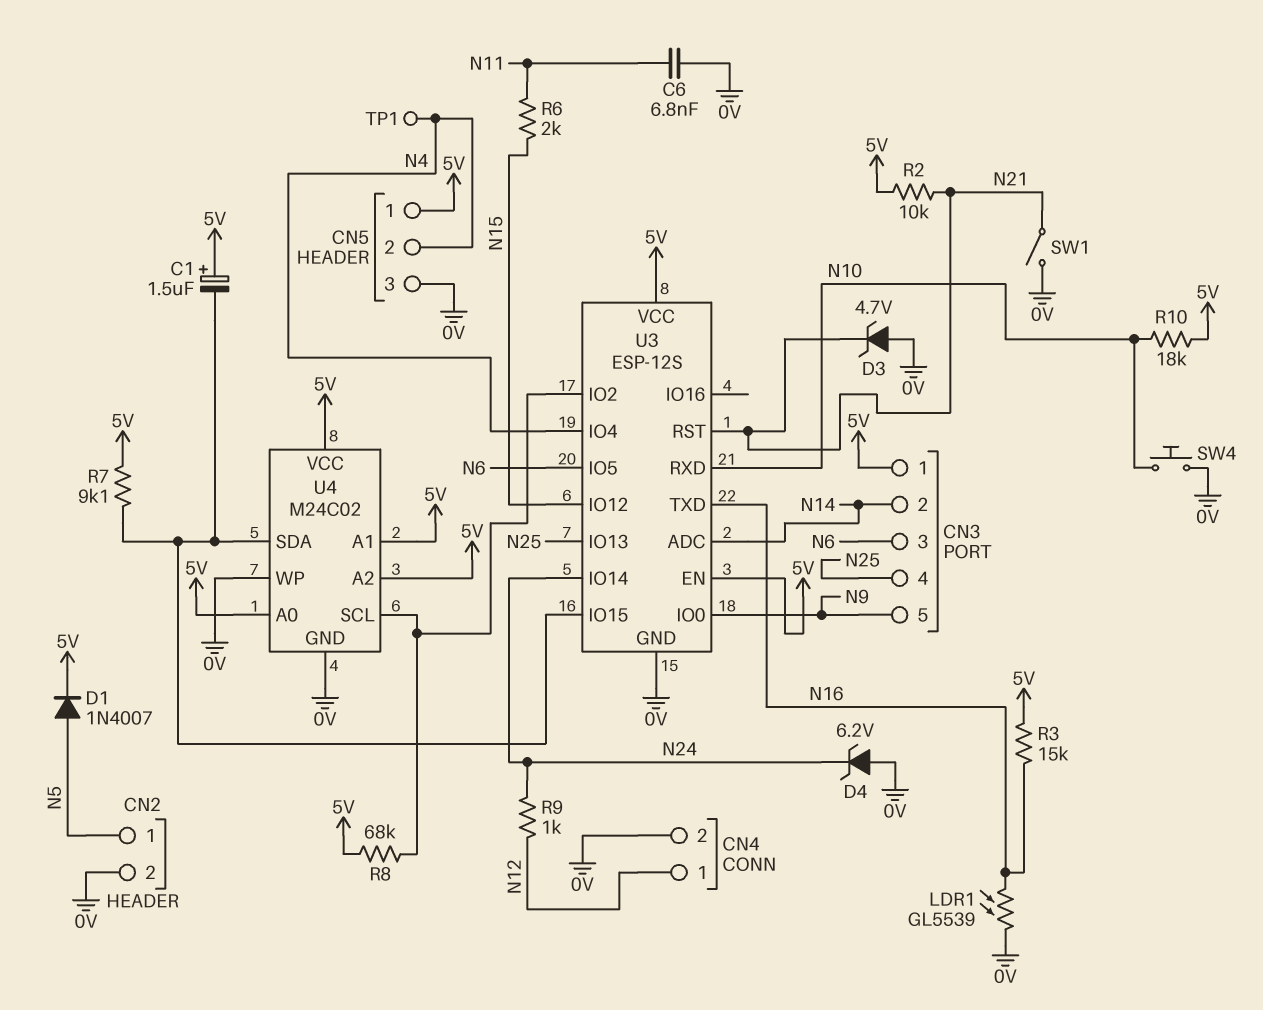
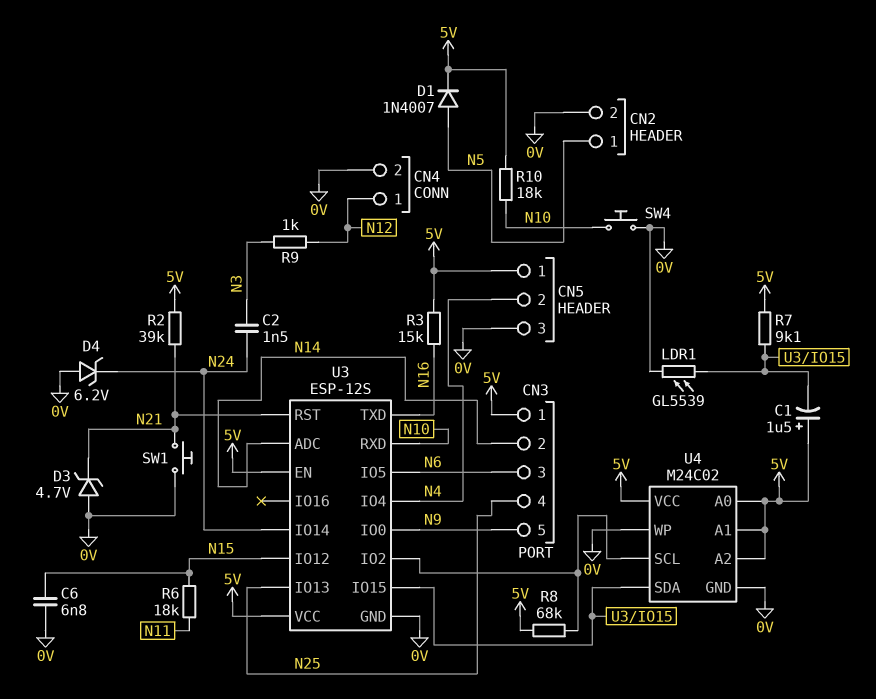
C2: none -> 1.5nF (N3, N24)
C6: 6.8nF (0V, N11) -> 6.8nF (0V, N15)
LDR1: GL5539 (0V, N16) -> GL5539 (0V, U3/IO15)
R2: 10k (5V, N21) -> 39k (5V, N21)
R6: 2k (N11, N15) -> 18k (N11, N15)
R9: 1k (N12, N24) -> 1k (N3, N12)
SW1: switch (0V, N21) -> button (0V, N21)
TP1: test point (N4) -> none

